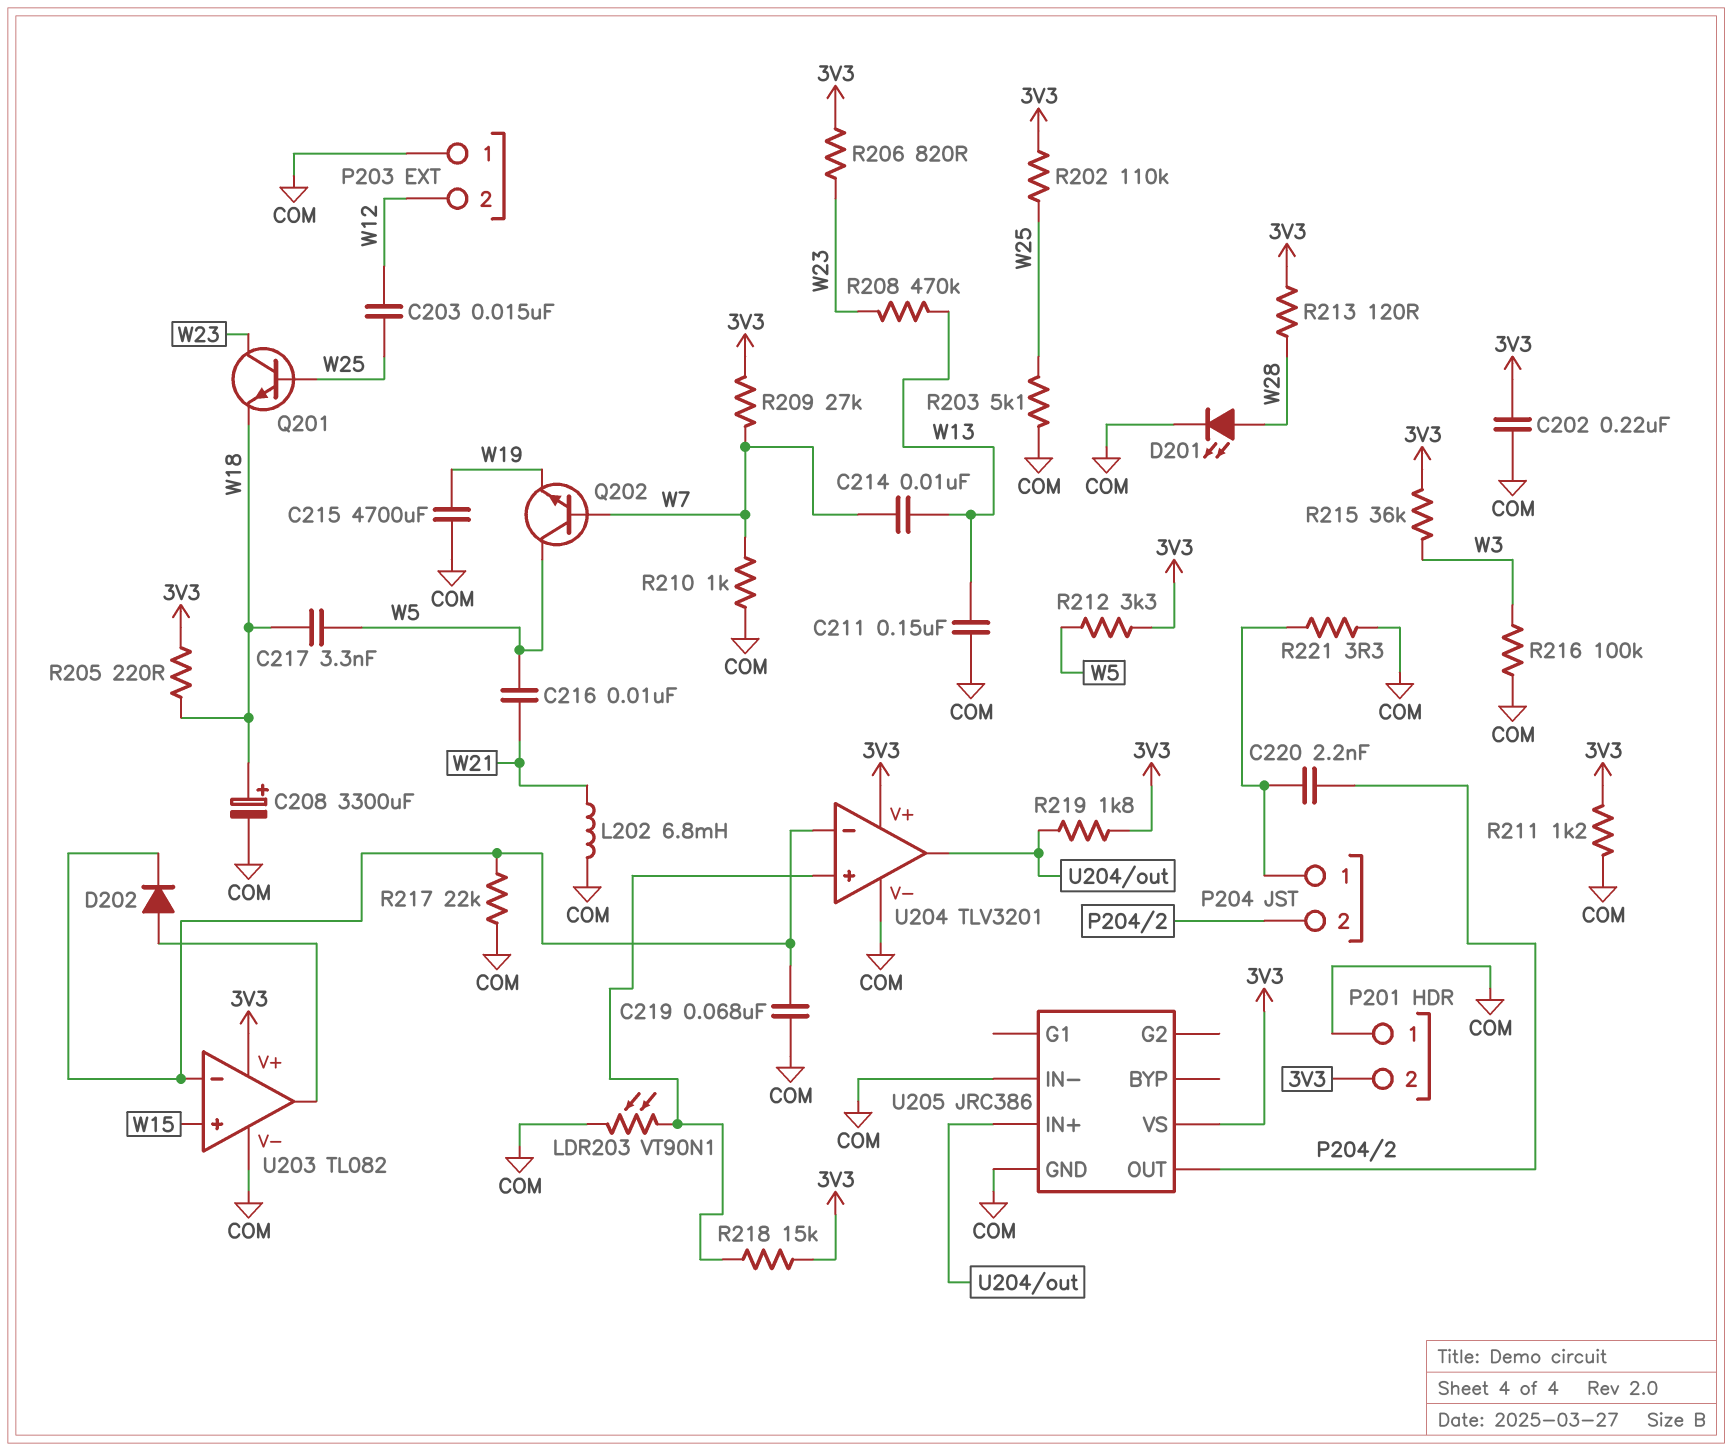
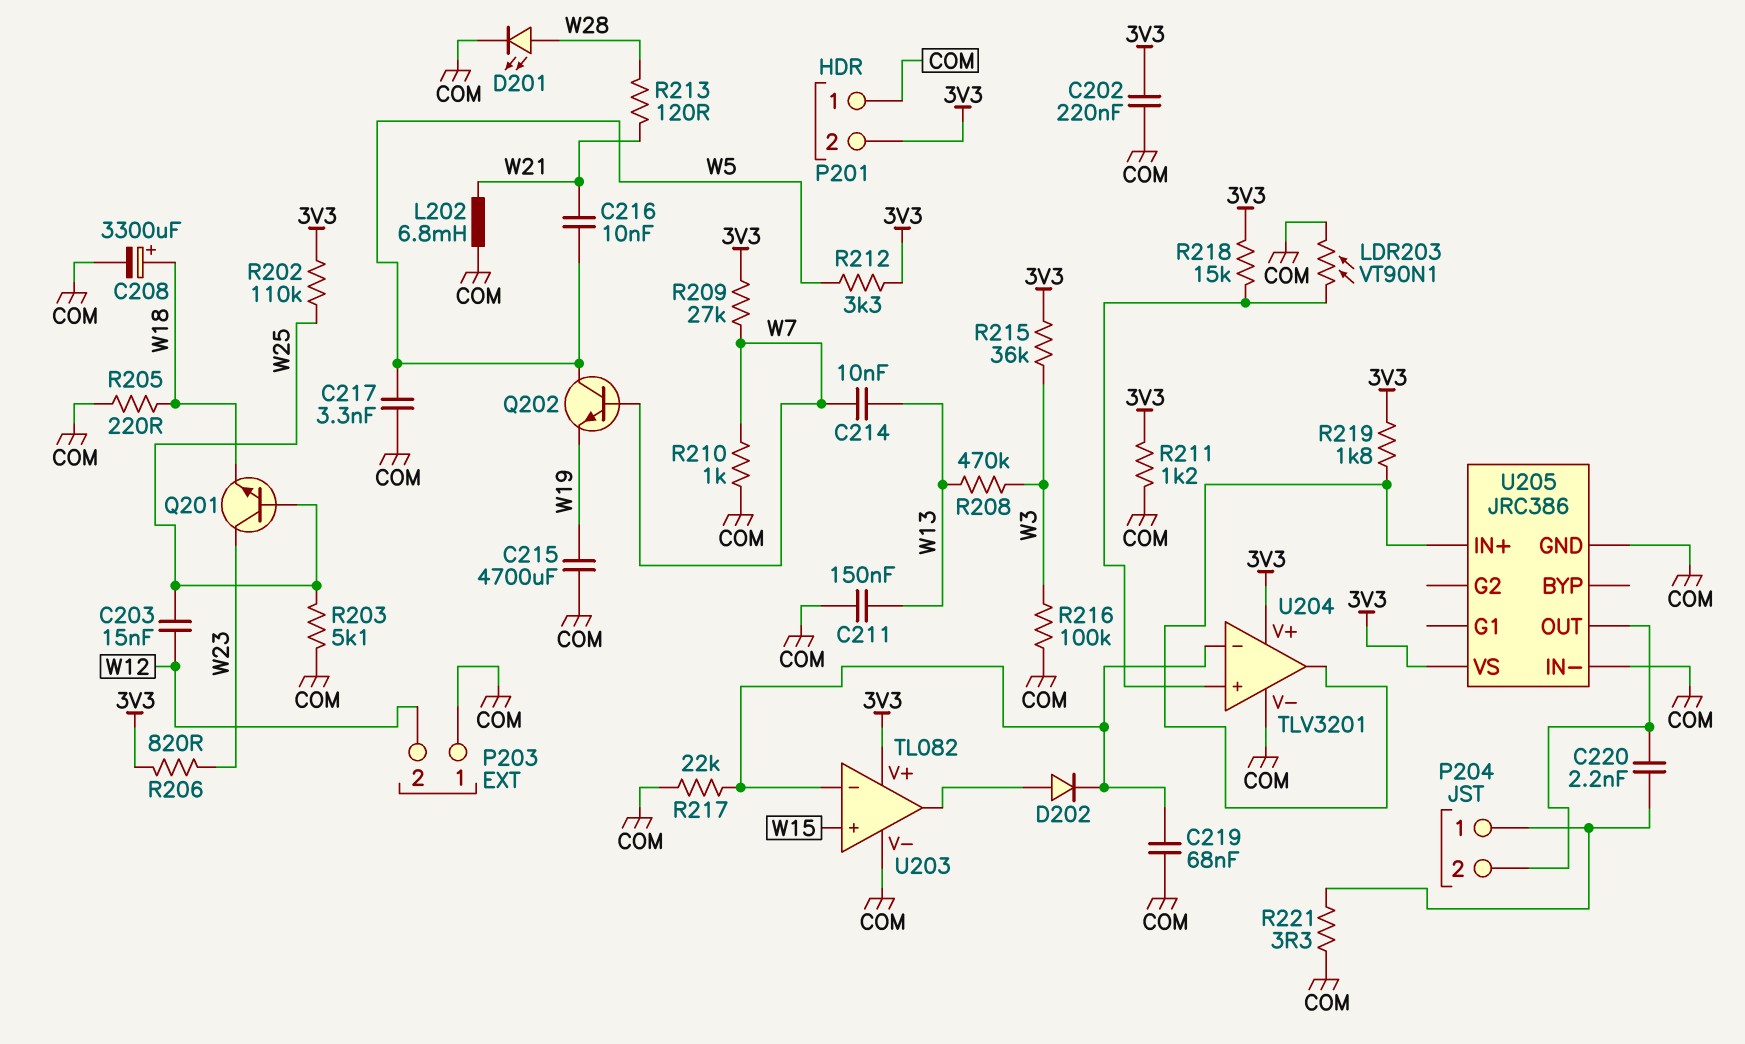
C217: 3.3nF (W5, W18) -> 3.3nF (COM, W5)
R205: 220 (3V3, W18) -> 220 (COM, W18)
R208: 470k (W13, W23) -> 470k (W3, W13)
R213: 120 (3V3, W28) -> 120 (W21, W28)

